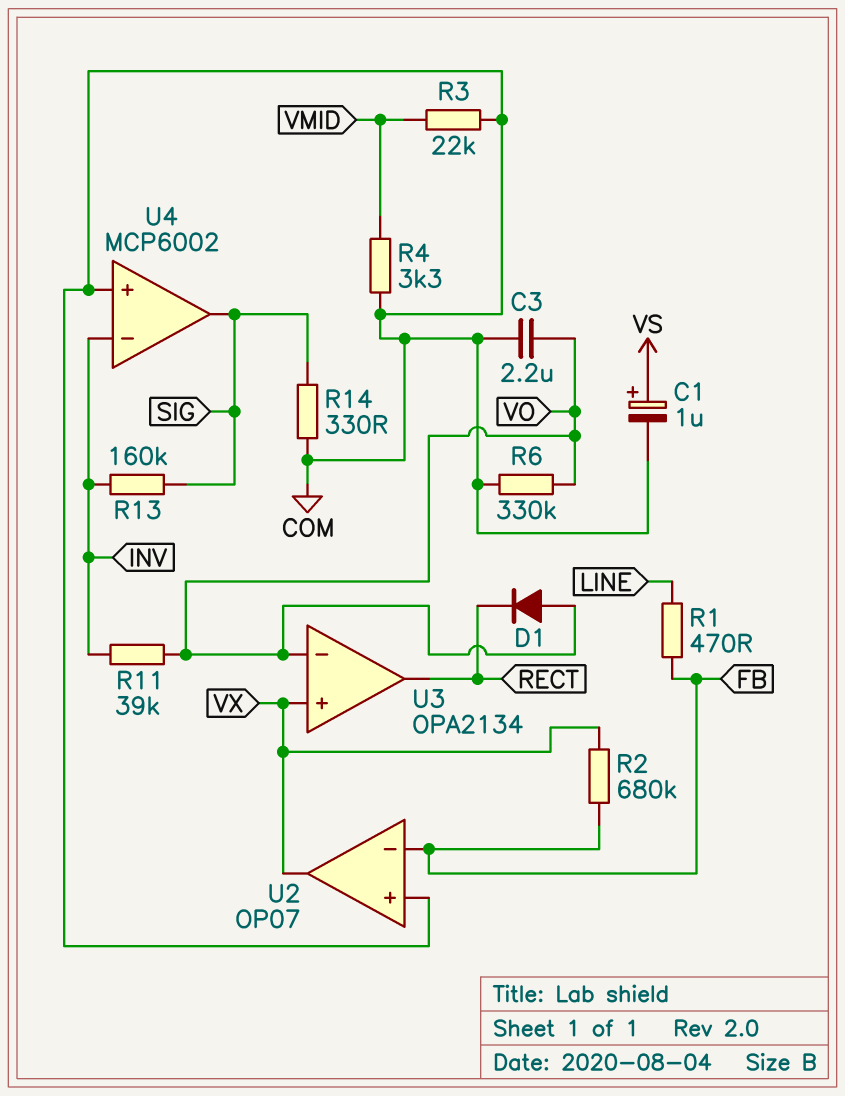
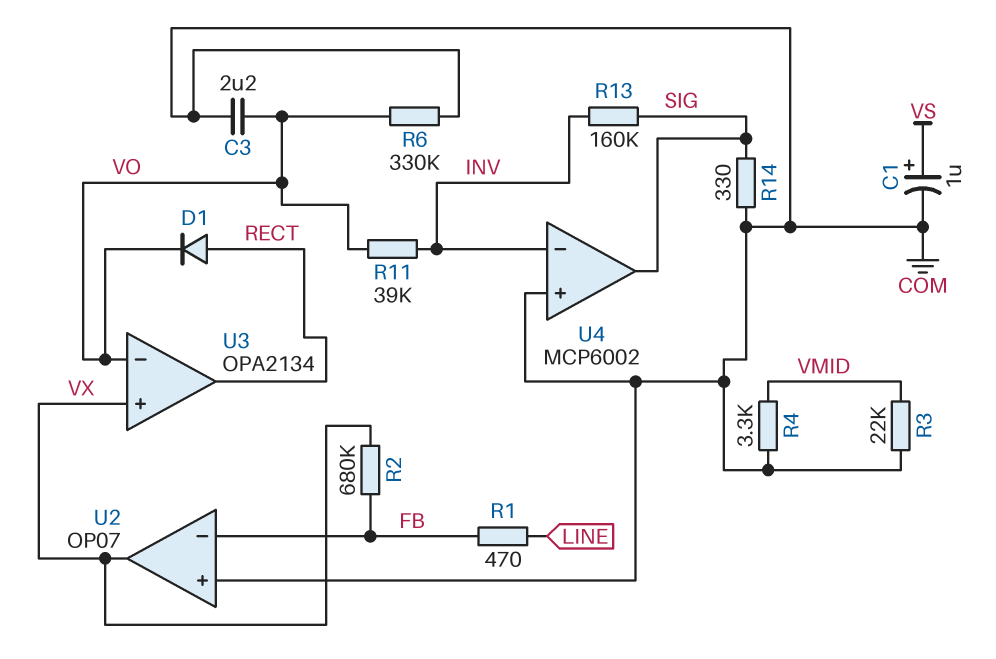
D1: diode (A VO, K RECT) -> diode (A RECT, K VO)

